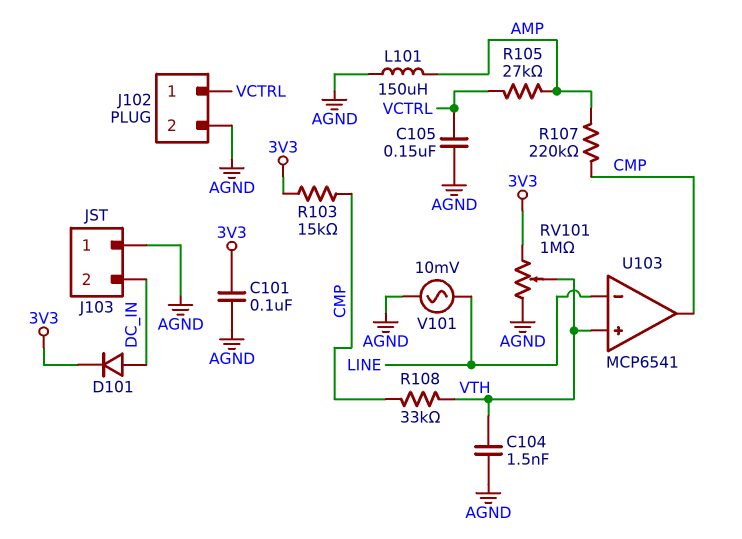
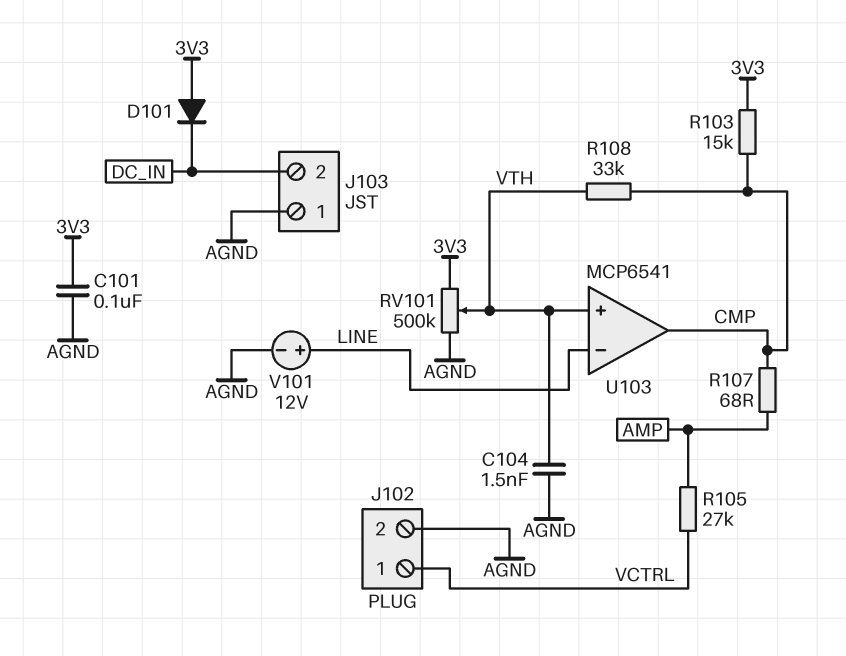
C105: 150nF (AGND, VCTRL) -> none
D101: diode (A DC_IN, K 3V3) -> diode (A 3V3, K DC_IN)
L101: 150uH (AGND, AMP) -> none
R107: 220k (AMP, CMP) -> 68 (AMP, CMP)
RV101: 1M (3V3, AGND, wiper VTH) -> 500k (3V3, AGND, wiper VTH)
V101: AC 10mV (AGND, LINE) -> 12V (plus LINE, minus AGND)

